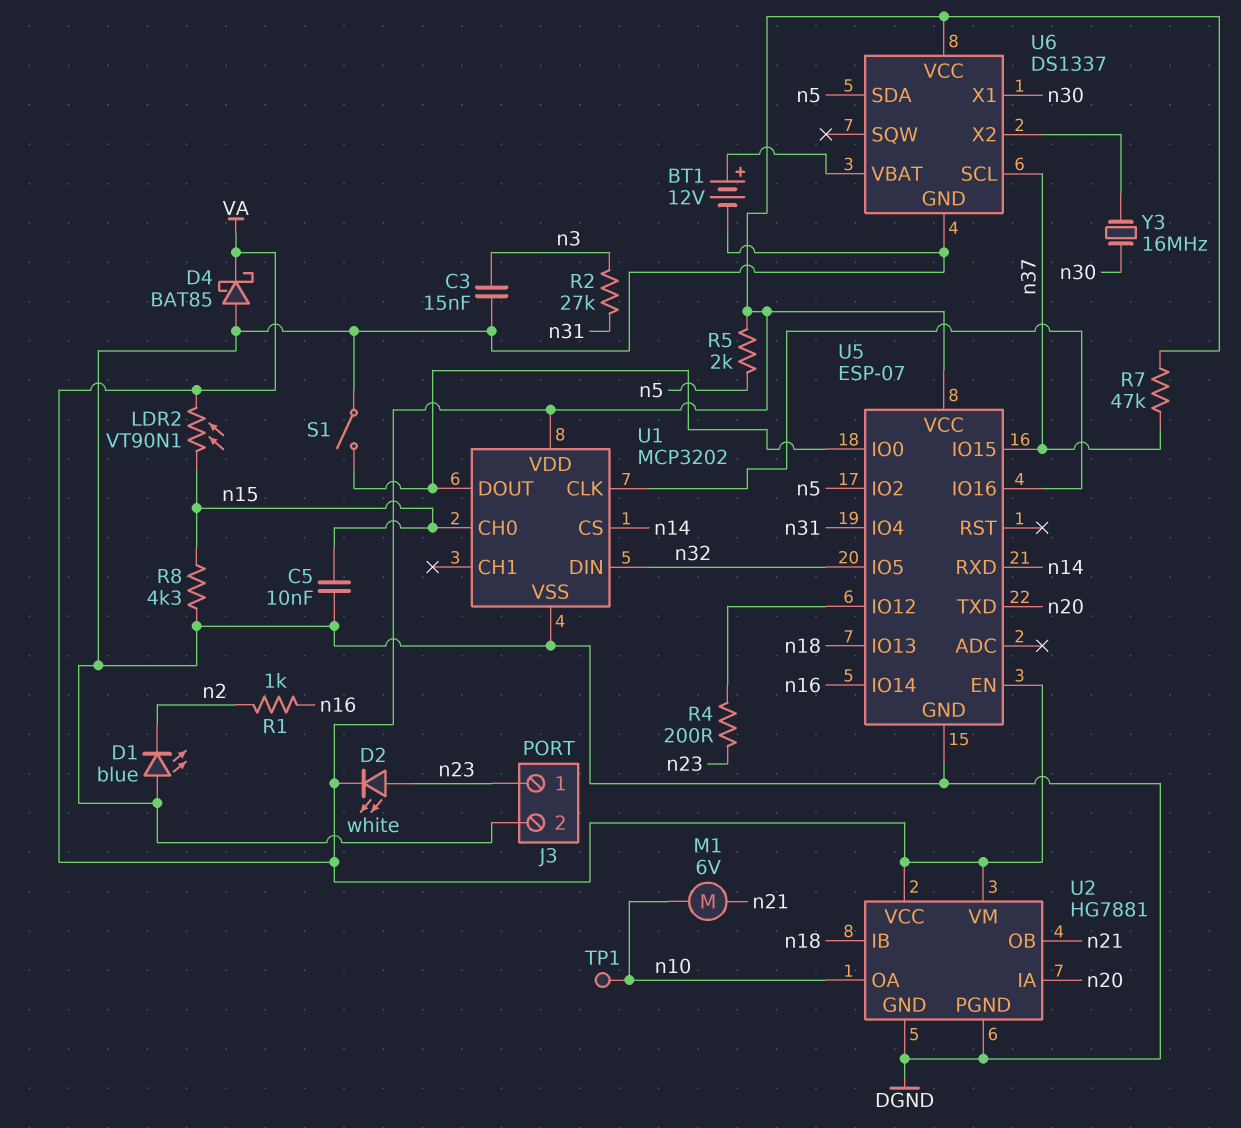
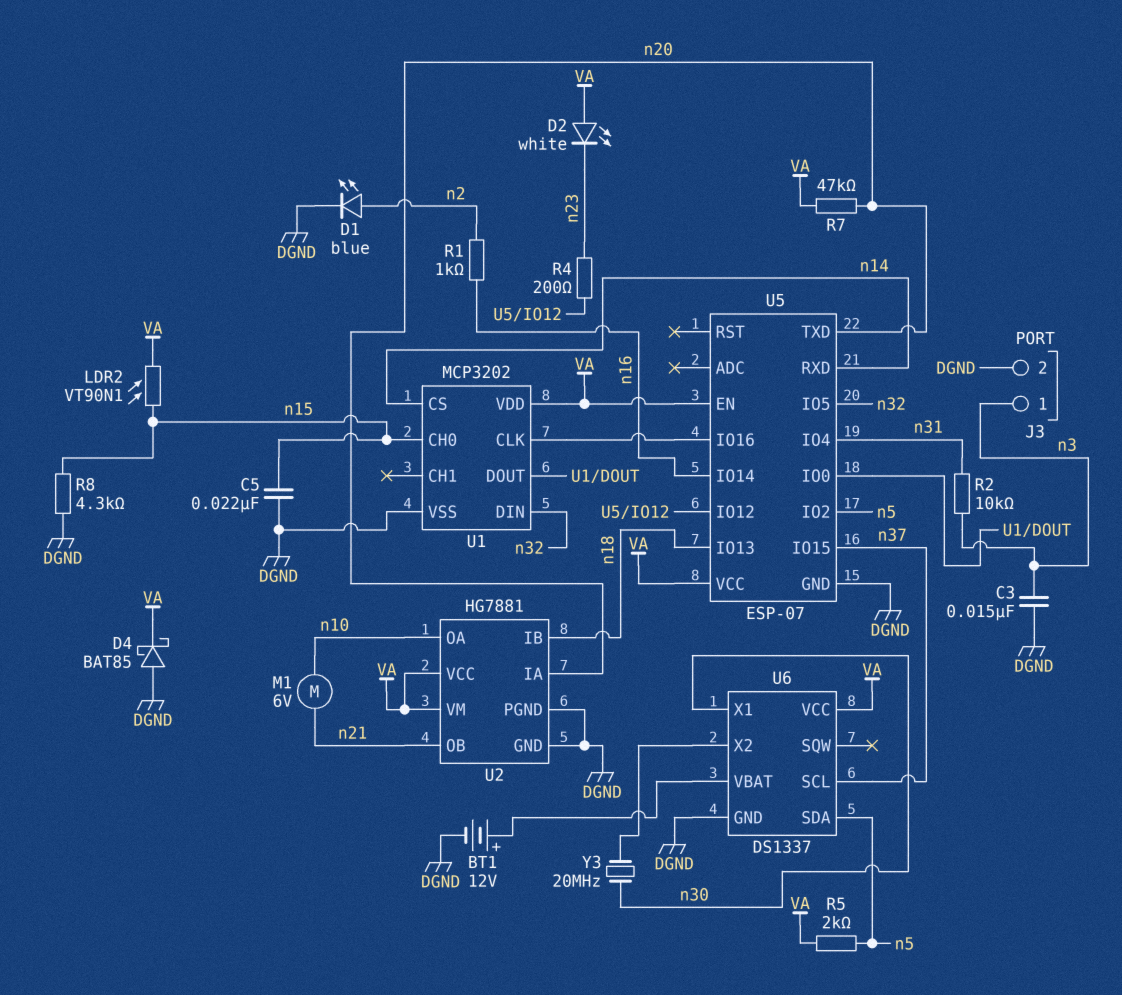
C5: 10nF (DGND, n15) -> 22nF (DGND, n15)
D1: LED blue (A DGND, K n2) -> LED blue (A n2, K DGND)
D2: LED white (A n23, K VA) -> LED white (A VA, K n23)
J3 pin 1: n23 -> n3
R2: 27k (n3, n31) -> 10k (n3, n31)
R7: 47k (VA, n37) -> 47k (VA, n20)
S1: switch (DGND, U1/DOUT) -> none
TP1: test point (n10) -> none
Y3: 16MHz (U6/X2, n30) -> 20MHz (U6/X2, n30)

